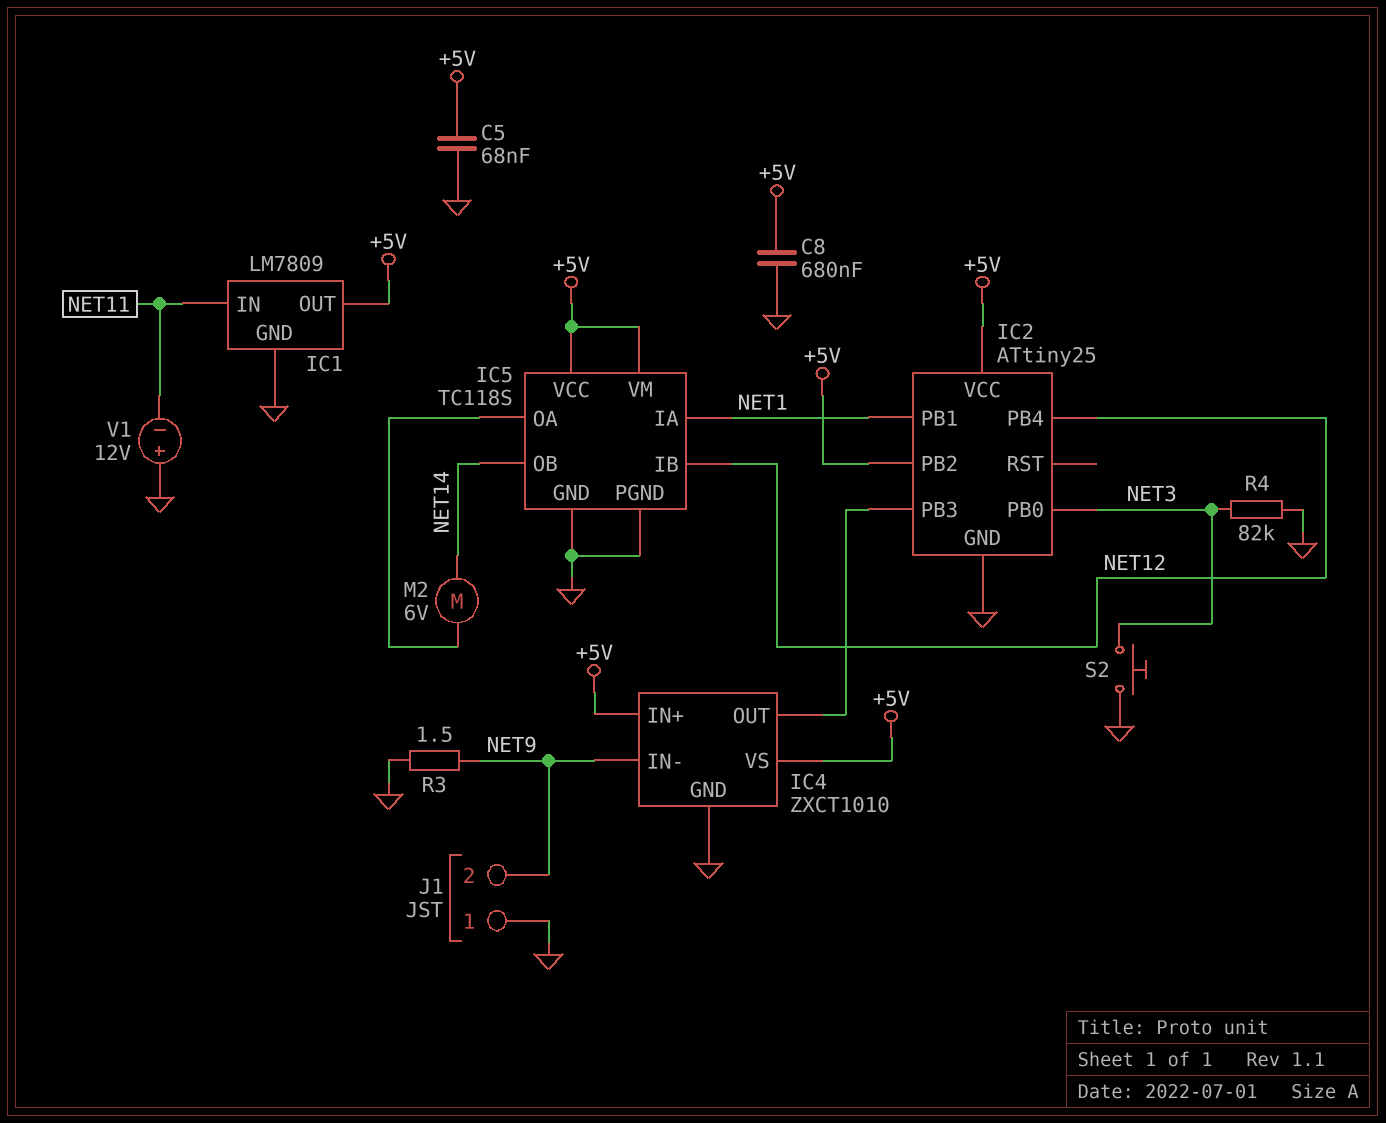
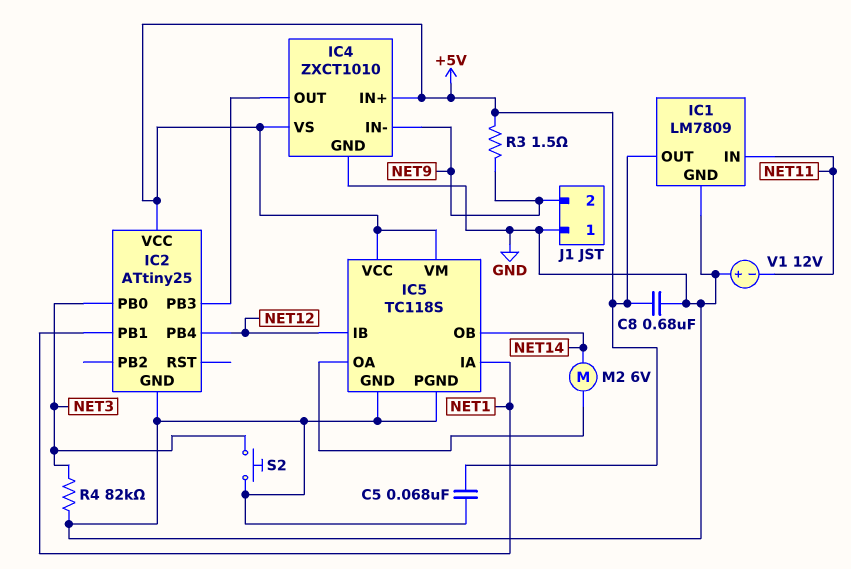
IC2 pin PB2: +5V -> none
R3: 1.5 (GND, NET9) -> 1.5 (+5V, NET9)

